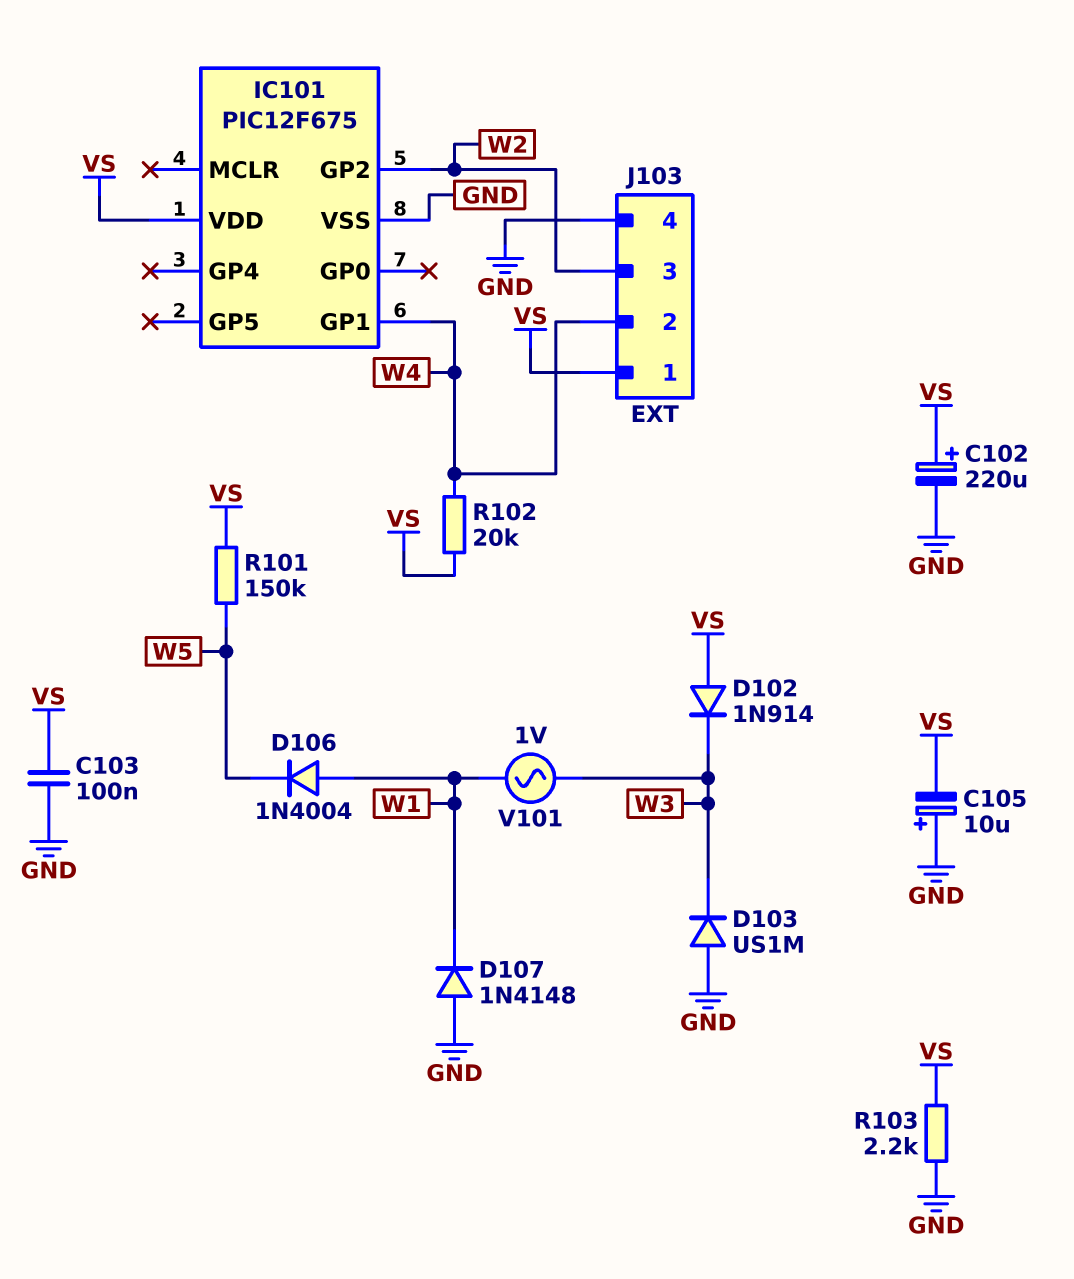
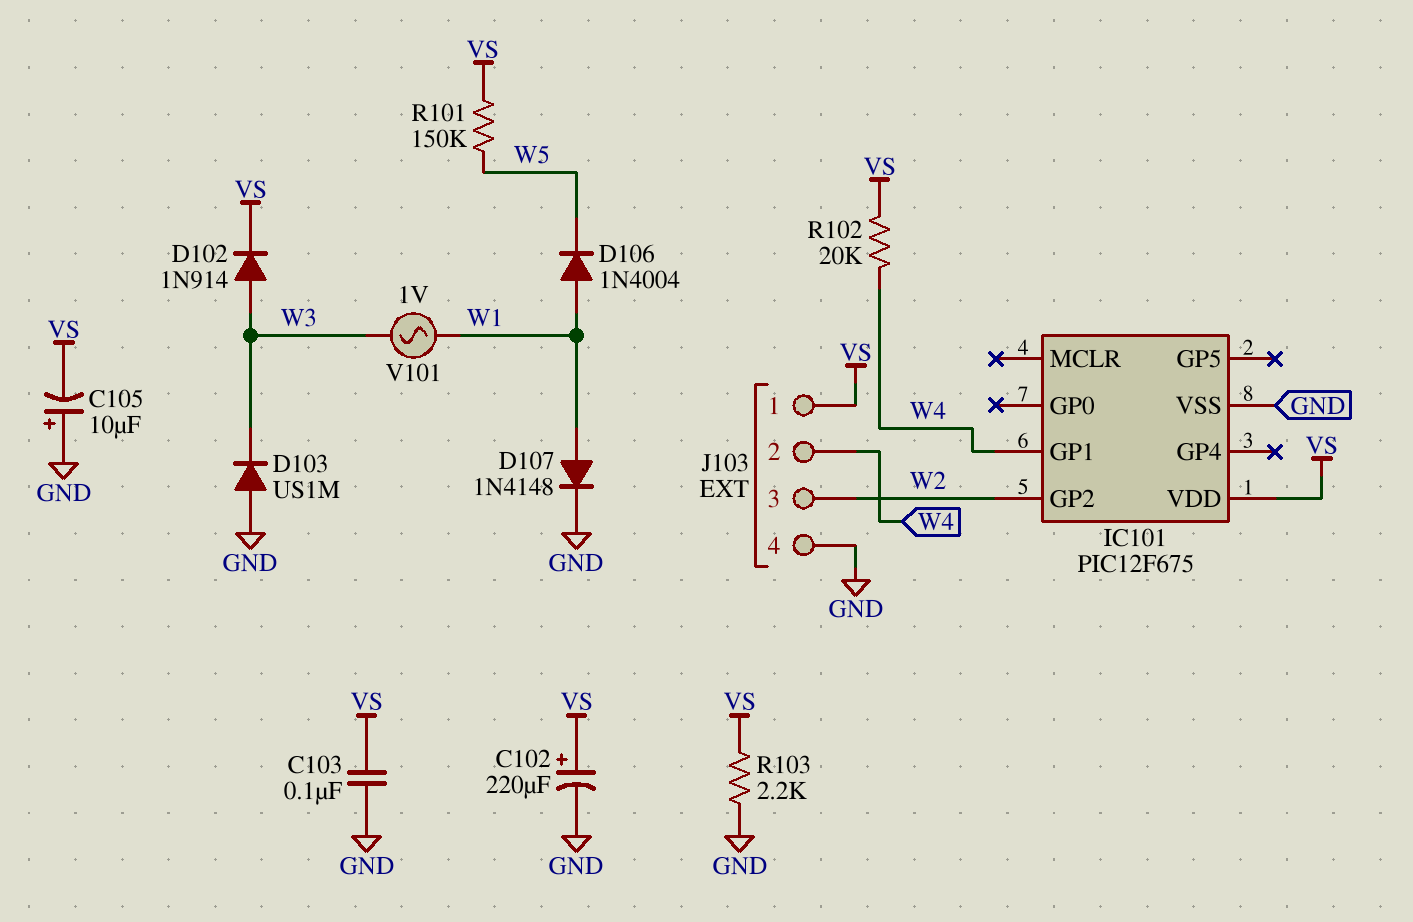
D102: diode 1N914 (A VS, K W3) -> diode 1N914 (A W3, K VS)
D107: diode 1N4148 (A GND, K W1) -> diode 1N4148 (A W1, K GND)

